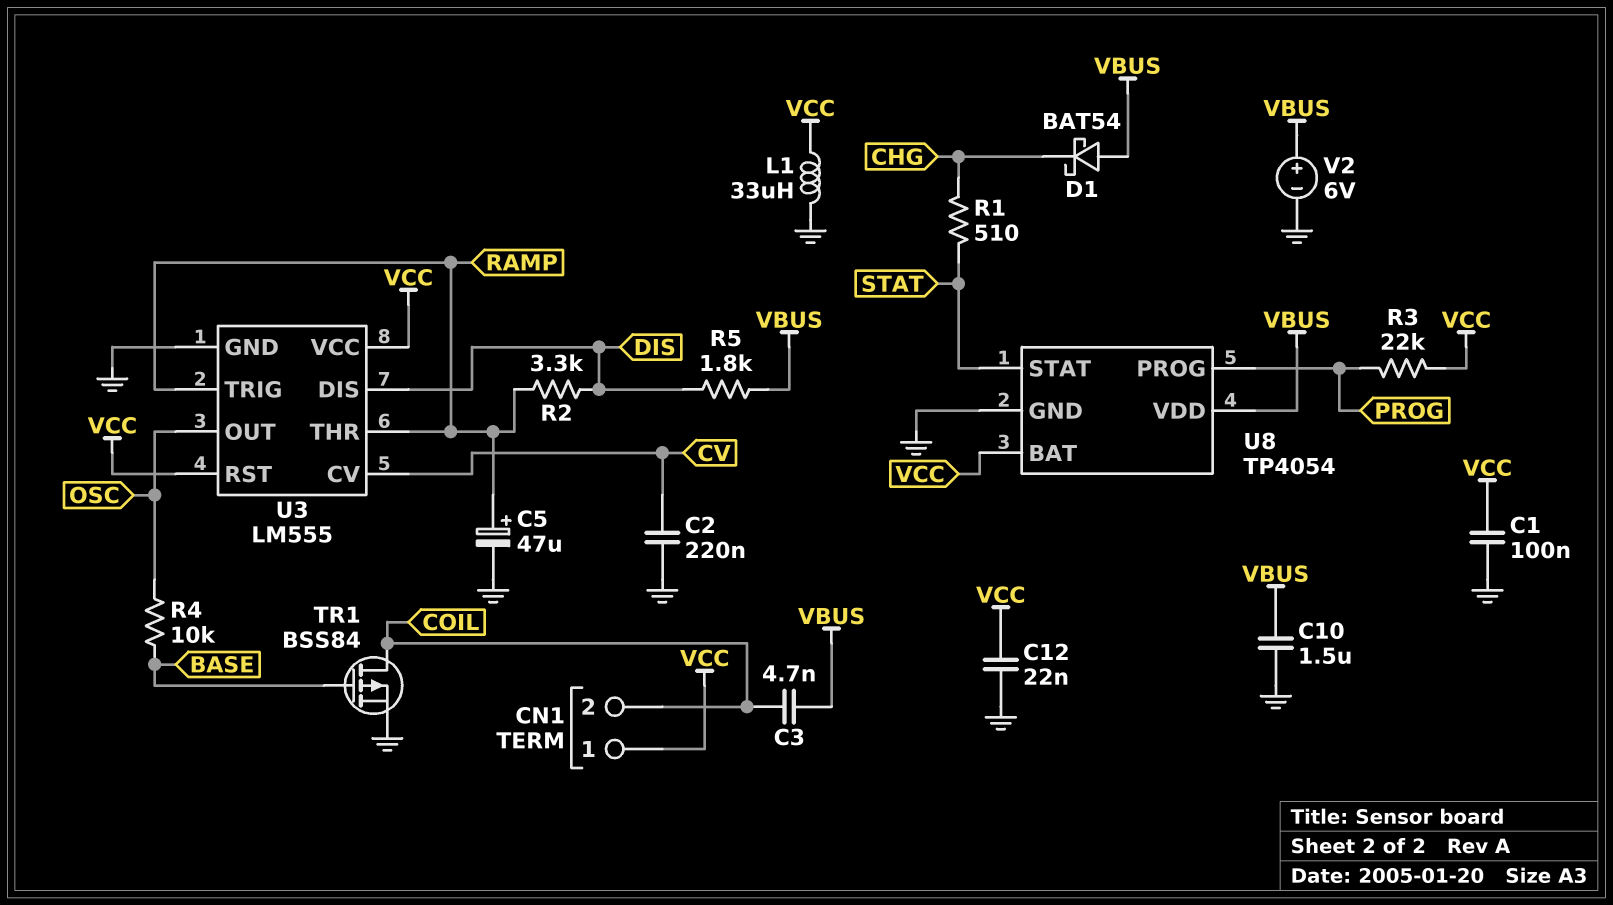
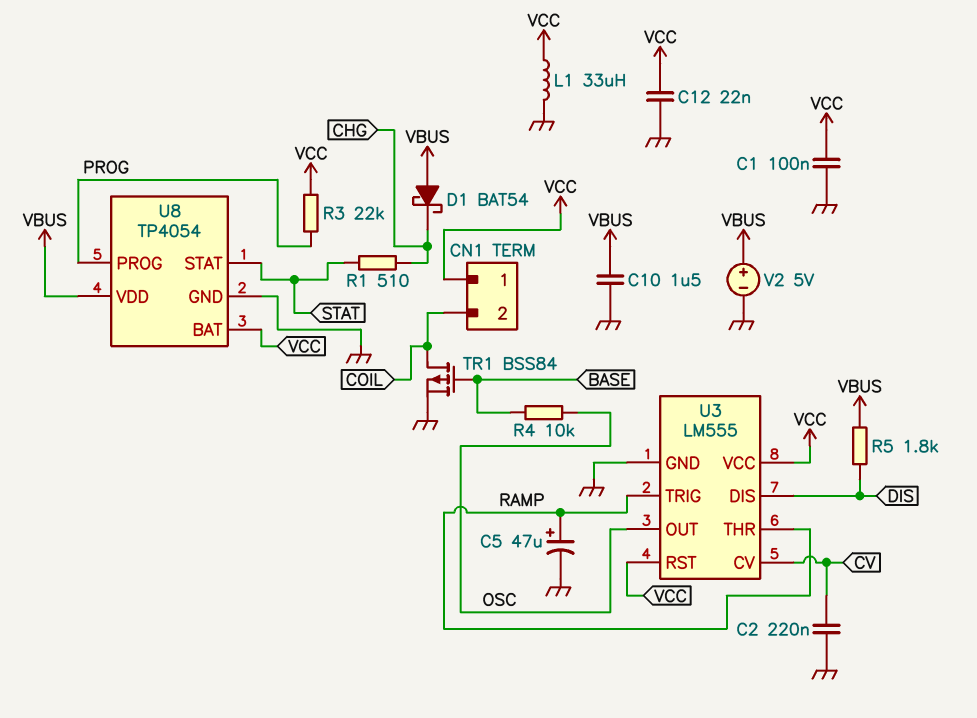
C3: 4.7nF (COIL, VBUS) -> none
R2: 3.3k (DIS, RAMP) -> none
V2: 6V (plus VBUS, minus GND) -> 5V (plus VBUS, minus GND)

